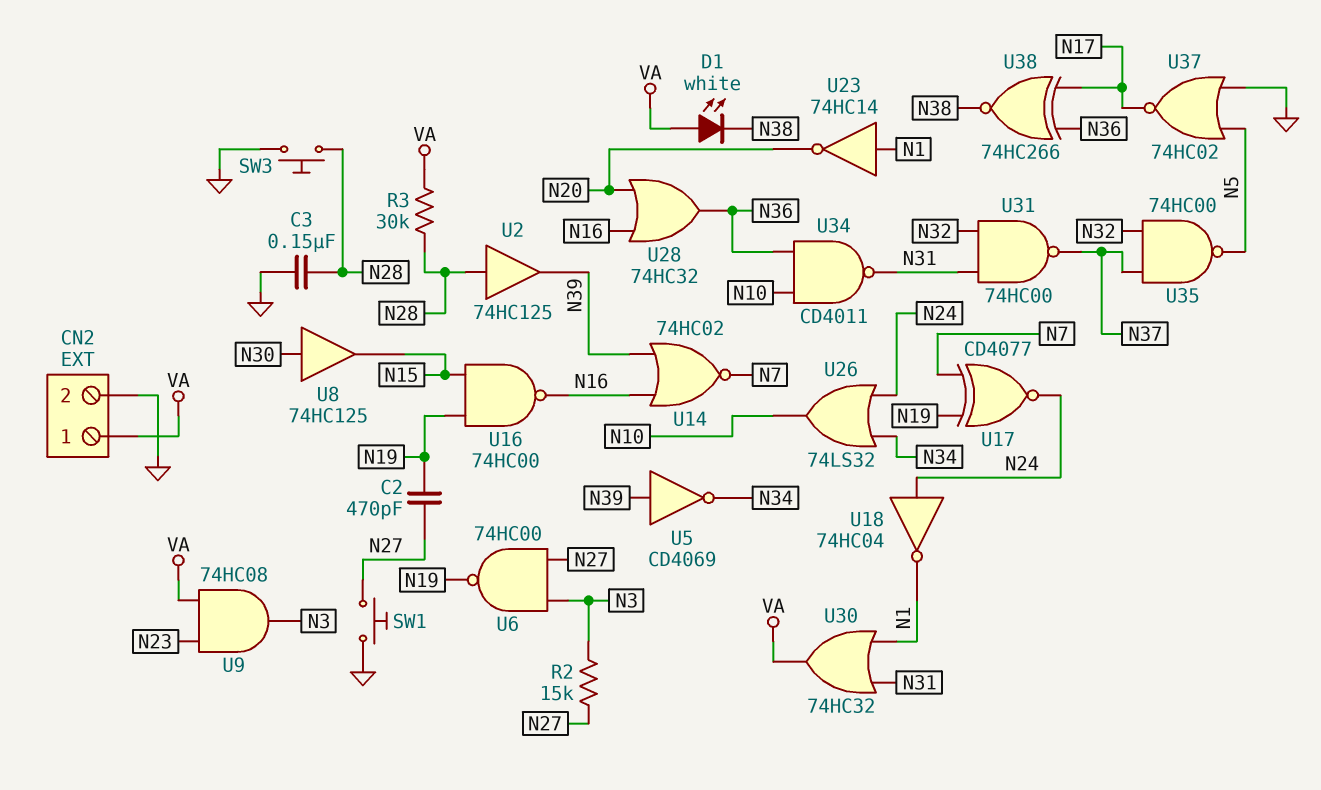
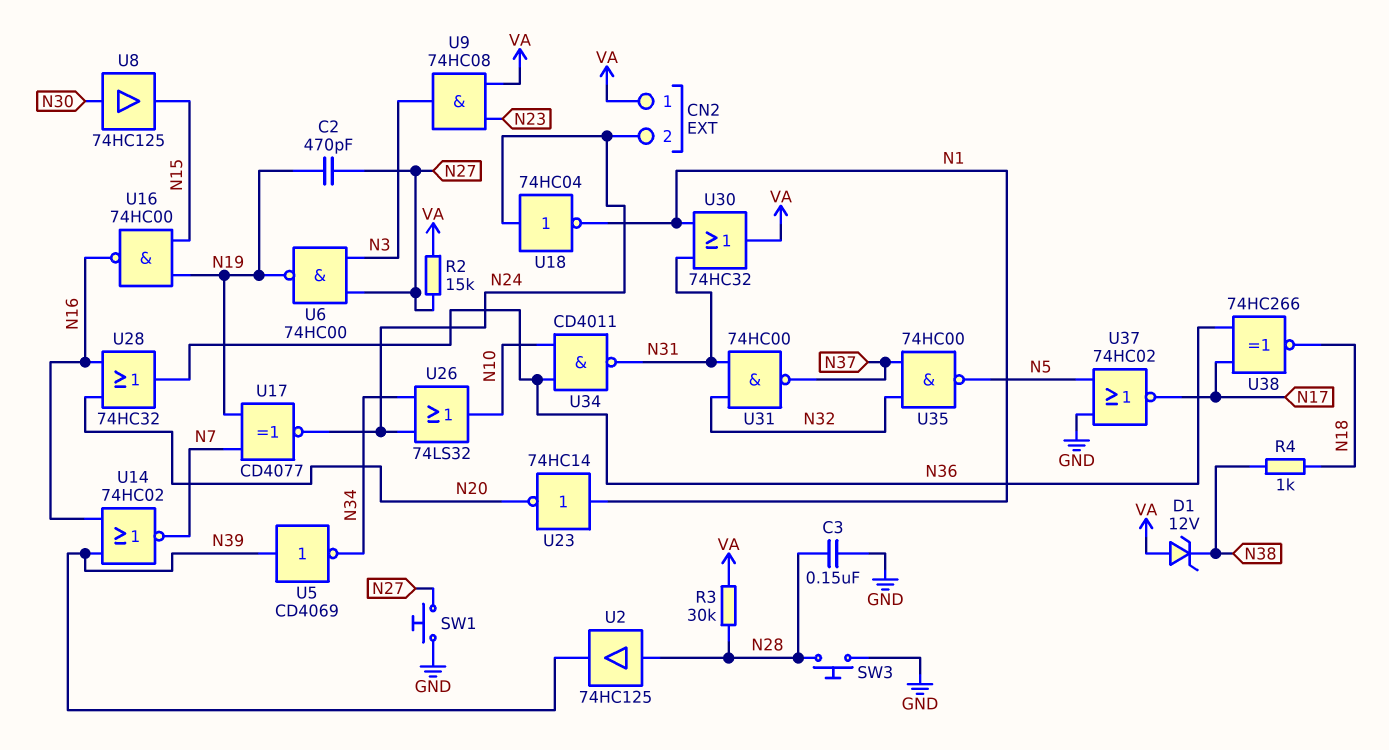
CN2 pin 2: GND -> N24
D1: LED white (A VA, K N38) -> zener 12V (A VA, K N38)
R2: 15k (N3, N27) -> 15k (N27, VA)
R4: none -> 1k (N18, N38)
U38: XNOR 74HC266 (in N17, in N36, out N38) -> XNOR 74HC266 (in N17, in N36, out N18)

